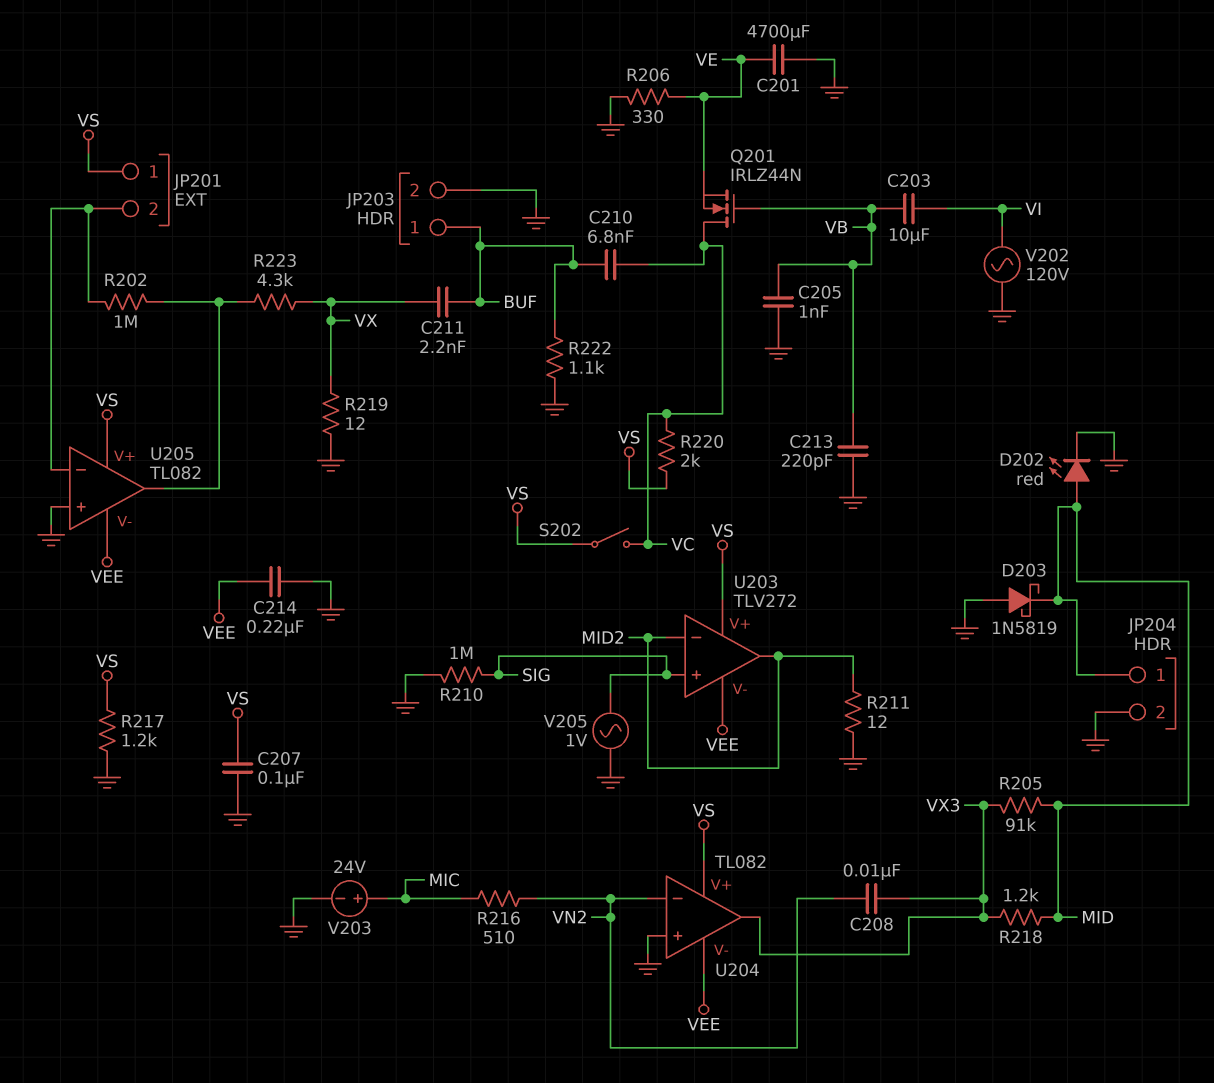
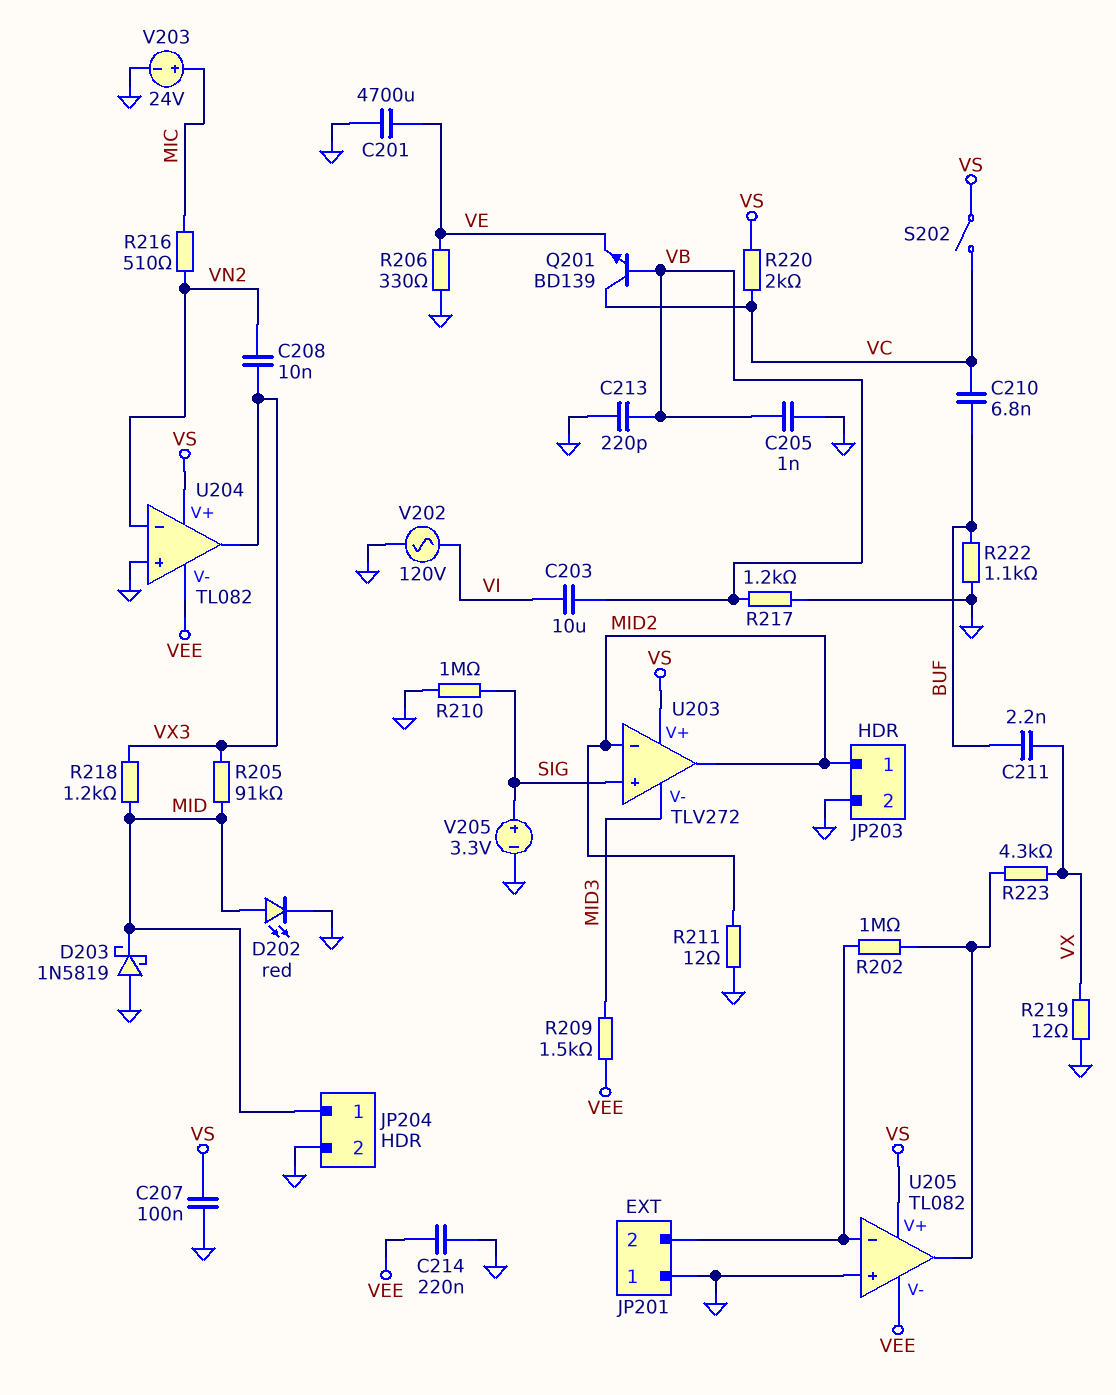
JP201 pin 1: VS -> GND
JP203 pin 1: BUF -> MID2
Q201: NMOS IRLZ44N (G VB, D VC, S VE) -> NPN BD139 (B VB, C VC, E VE)
R209: none -> 1.5k (MID3, VEE)
R217: 1.2k (GND, VS) -> 1.2k (GND, VB)
U203 pin V-: VEE -> MID3
V205: AC 1V (GND, SIG) -> 3.3V (plus SIG, minus GND)

